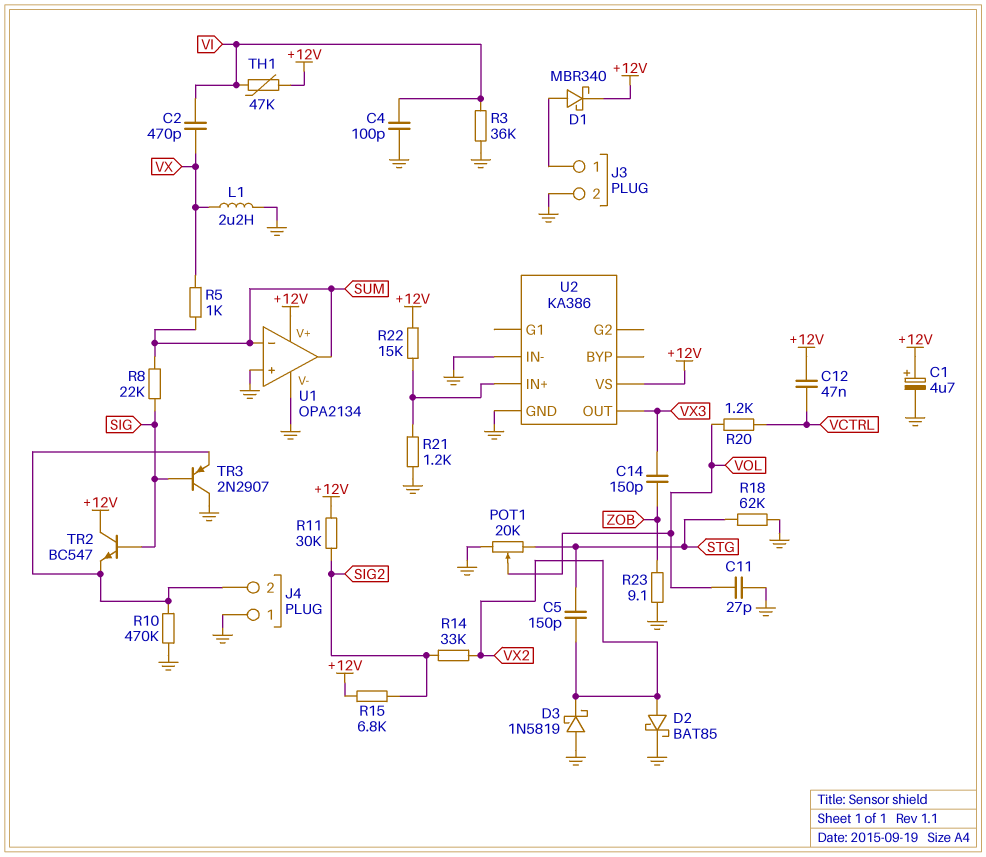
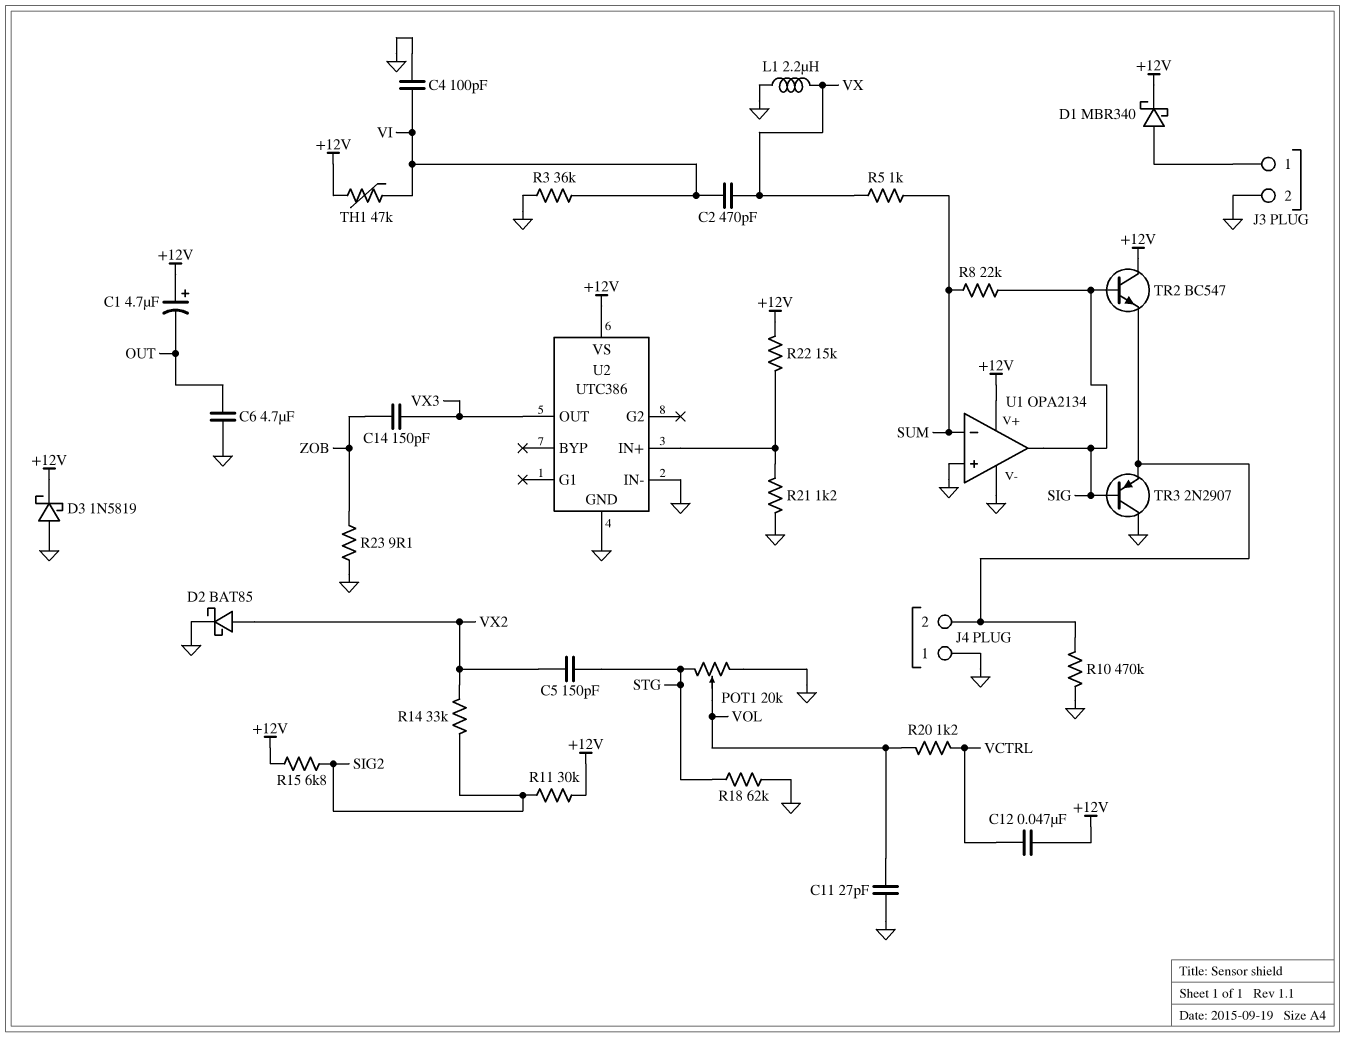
C1: 4.7uF (plus +12V, minus GND) -> 4.7uF (plus +12V, minus OUT)
C6: none -> 4.7uF (GND, OUT)
D3: schottky 1N5819 (A GND, K VX2) -> schottky 1N5819 (A GND, K +12V)
U1 pin out: SUM -> SIG
U2: KA386 -> UTC386

